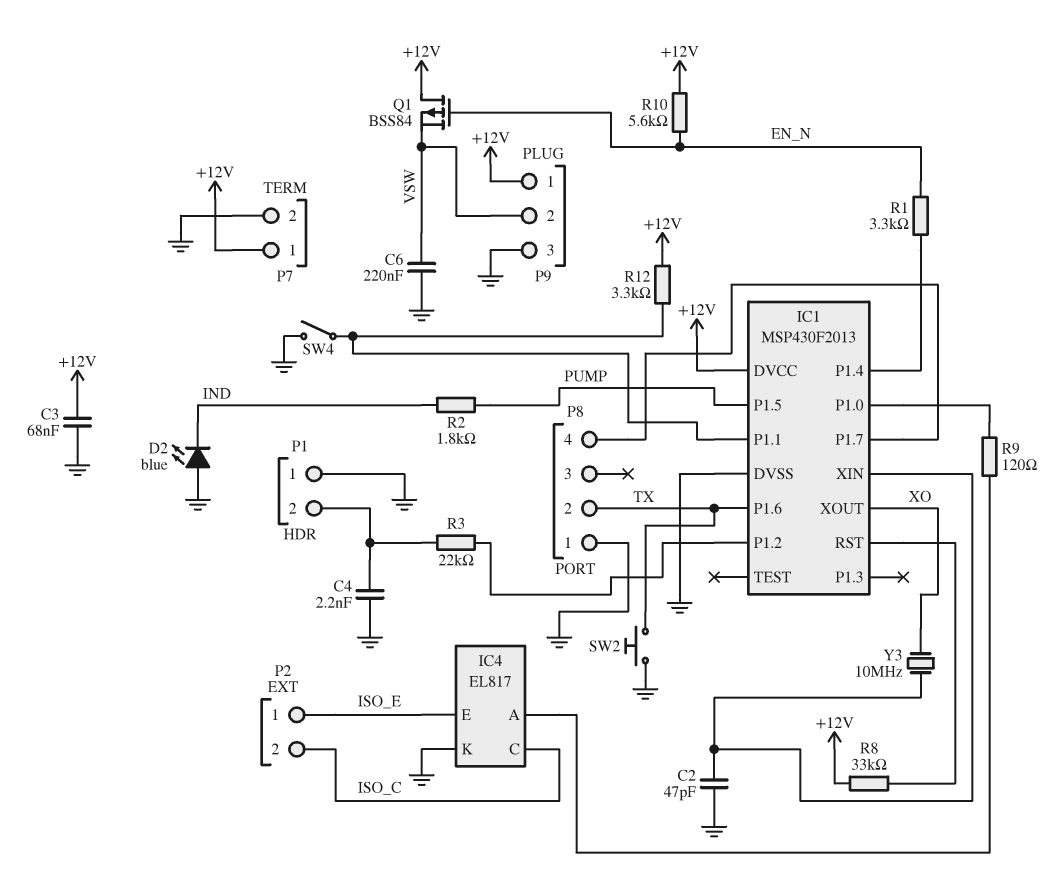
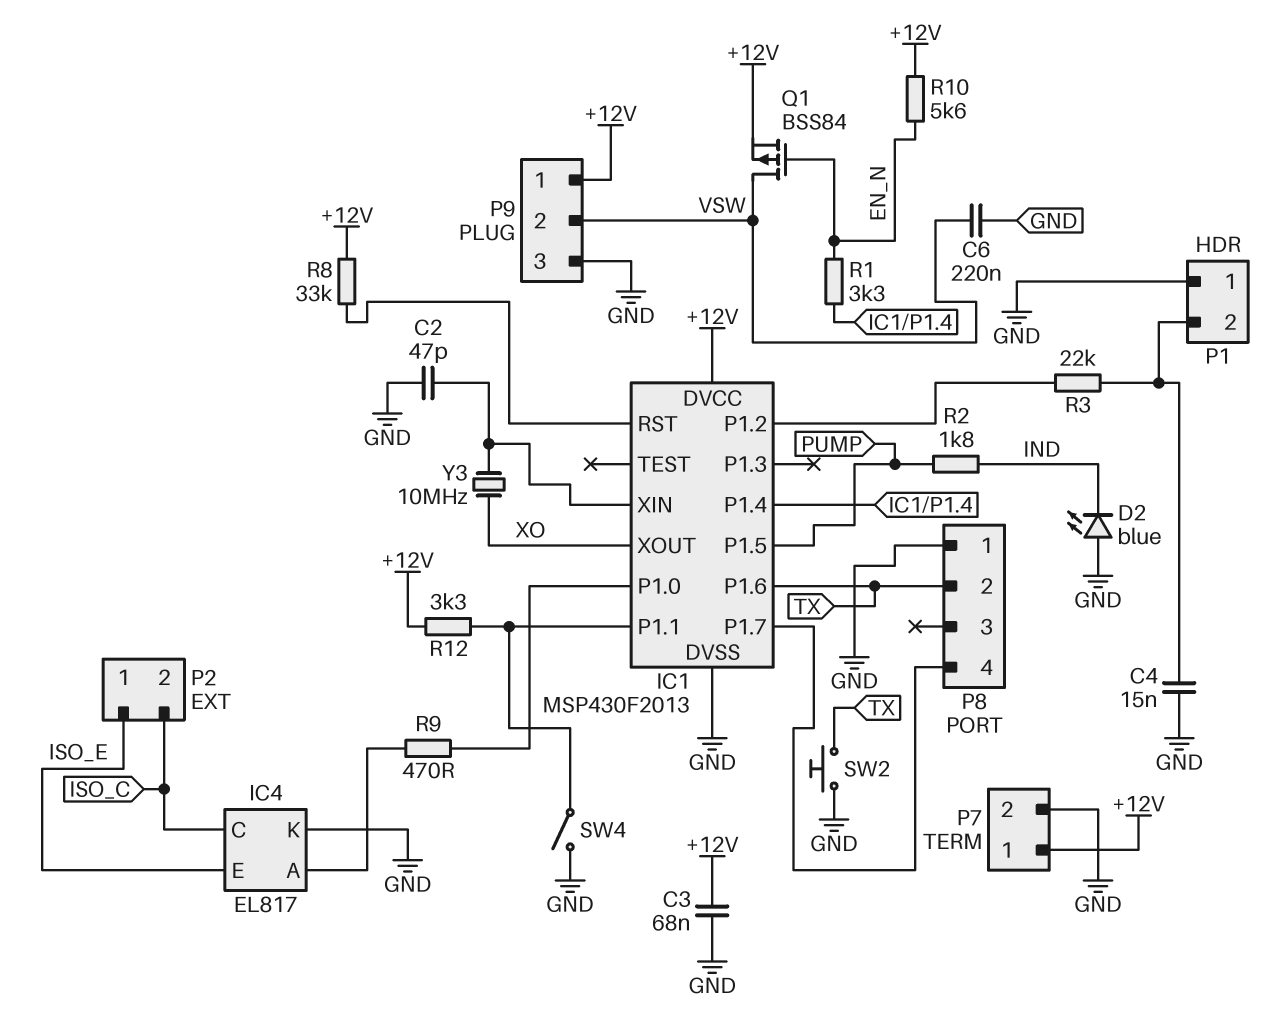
C4: 2.2nF (GND, P1/2) -> 15nF (GND, P1/2)
Q1: PMOS BSS84 (G EN_N, D +12V, S VSW) -> PMOS BSS84 (G EN_N, D VSW, S +12V)
R9: 120 (IC1/P1.0, IC4/A) -> 470 (IC1/P1.0, IC4/A)

